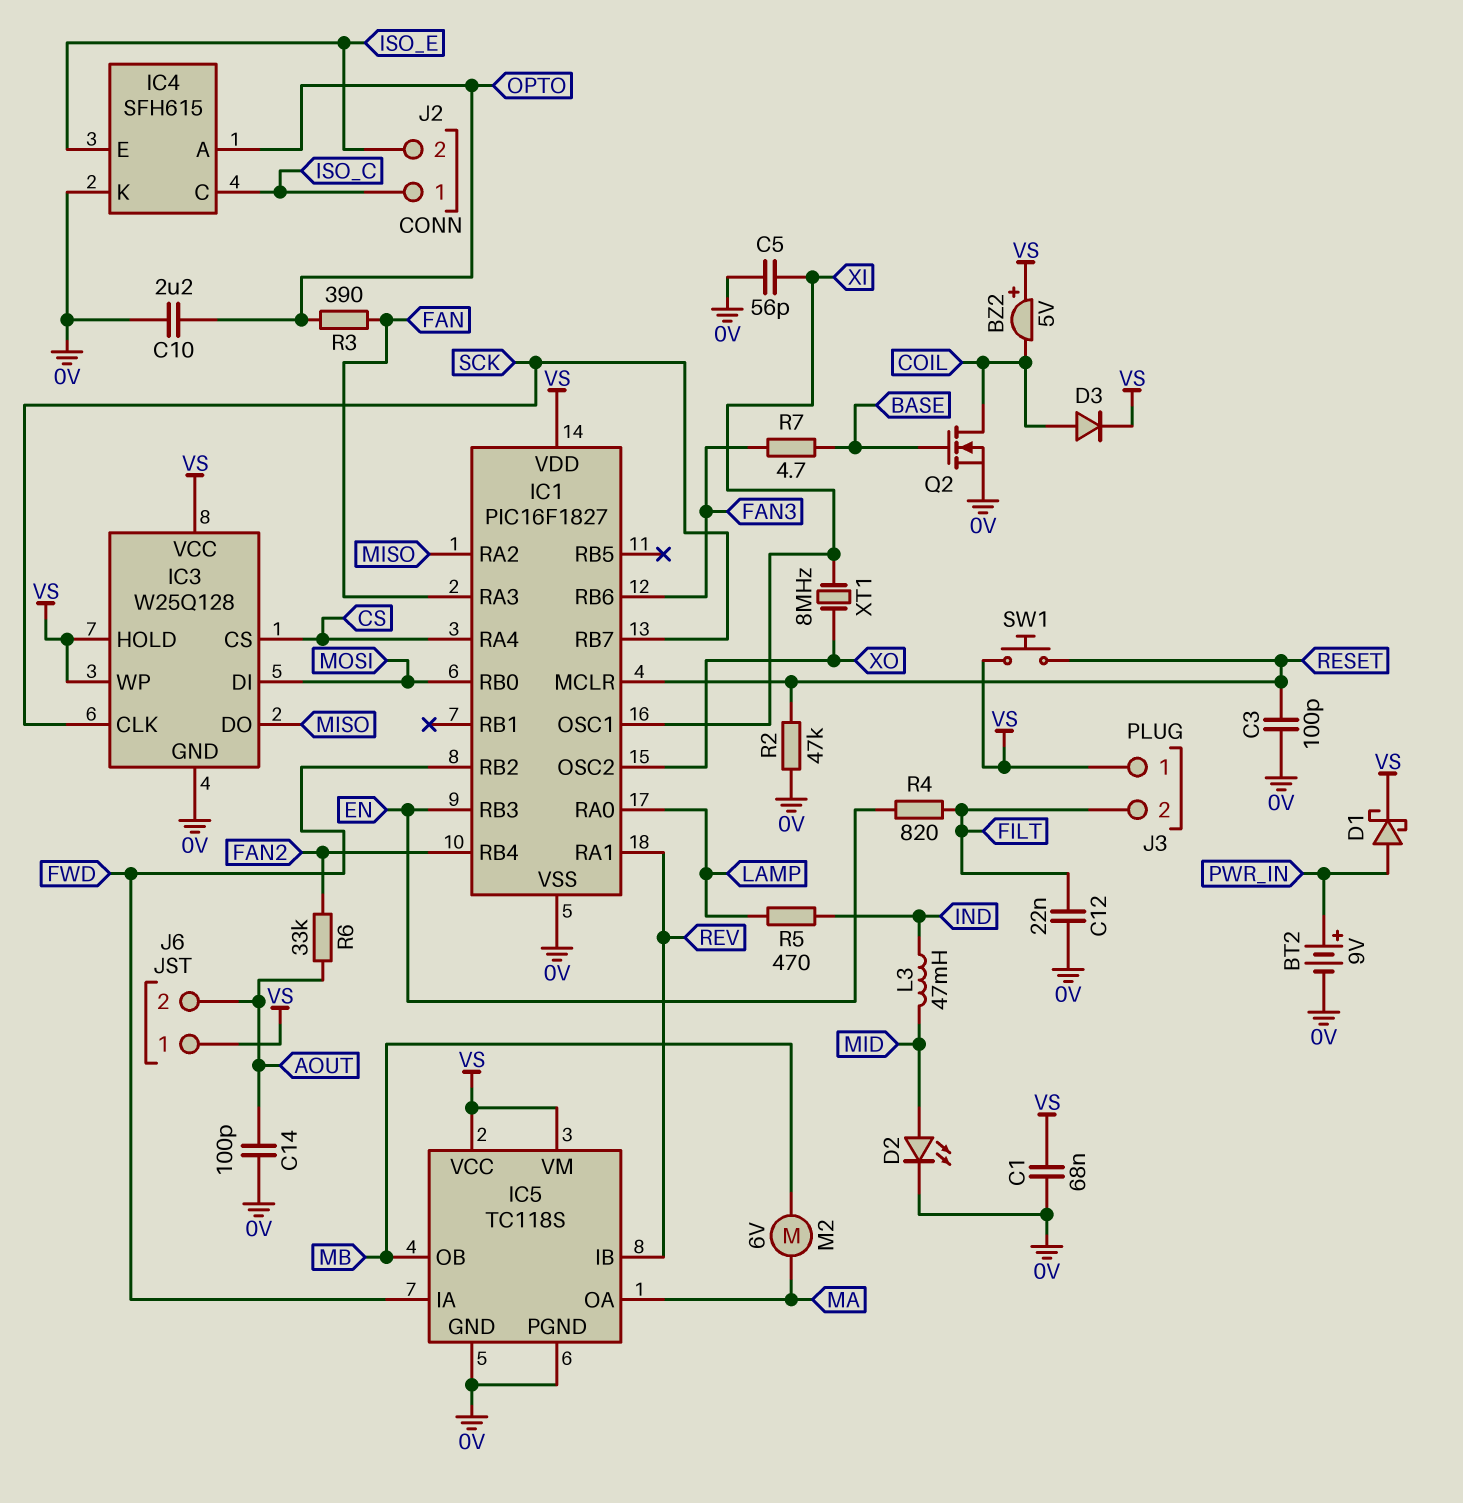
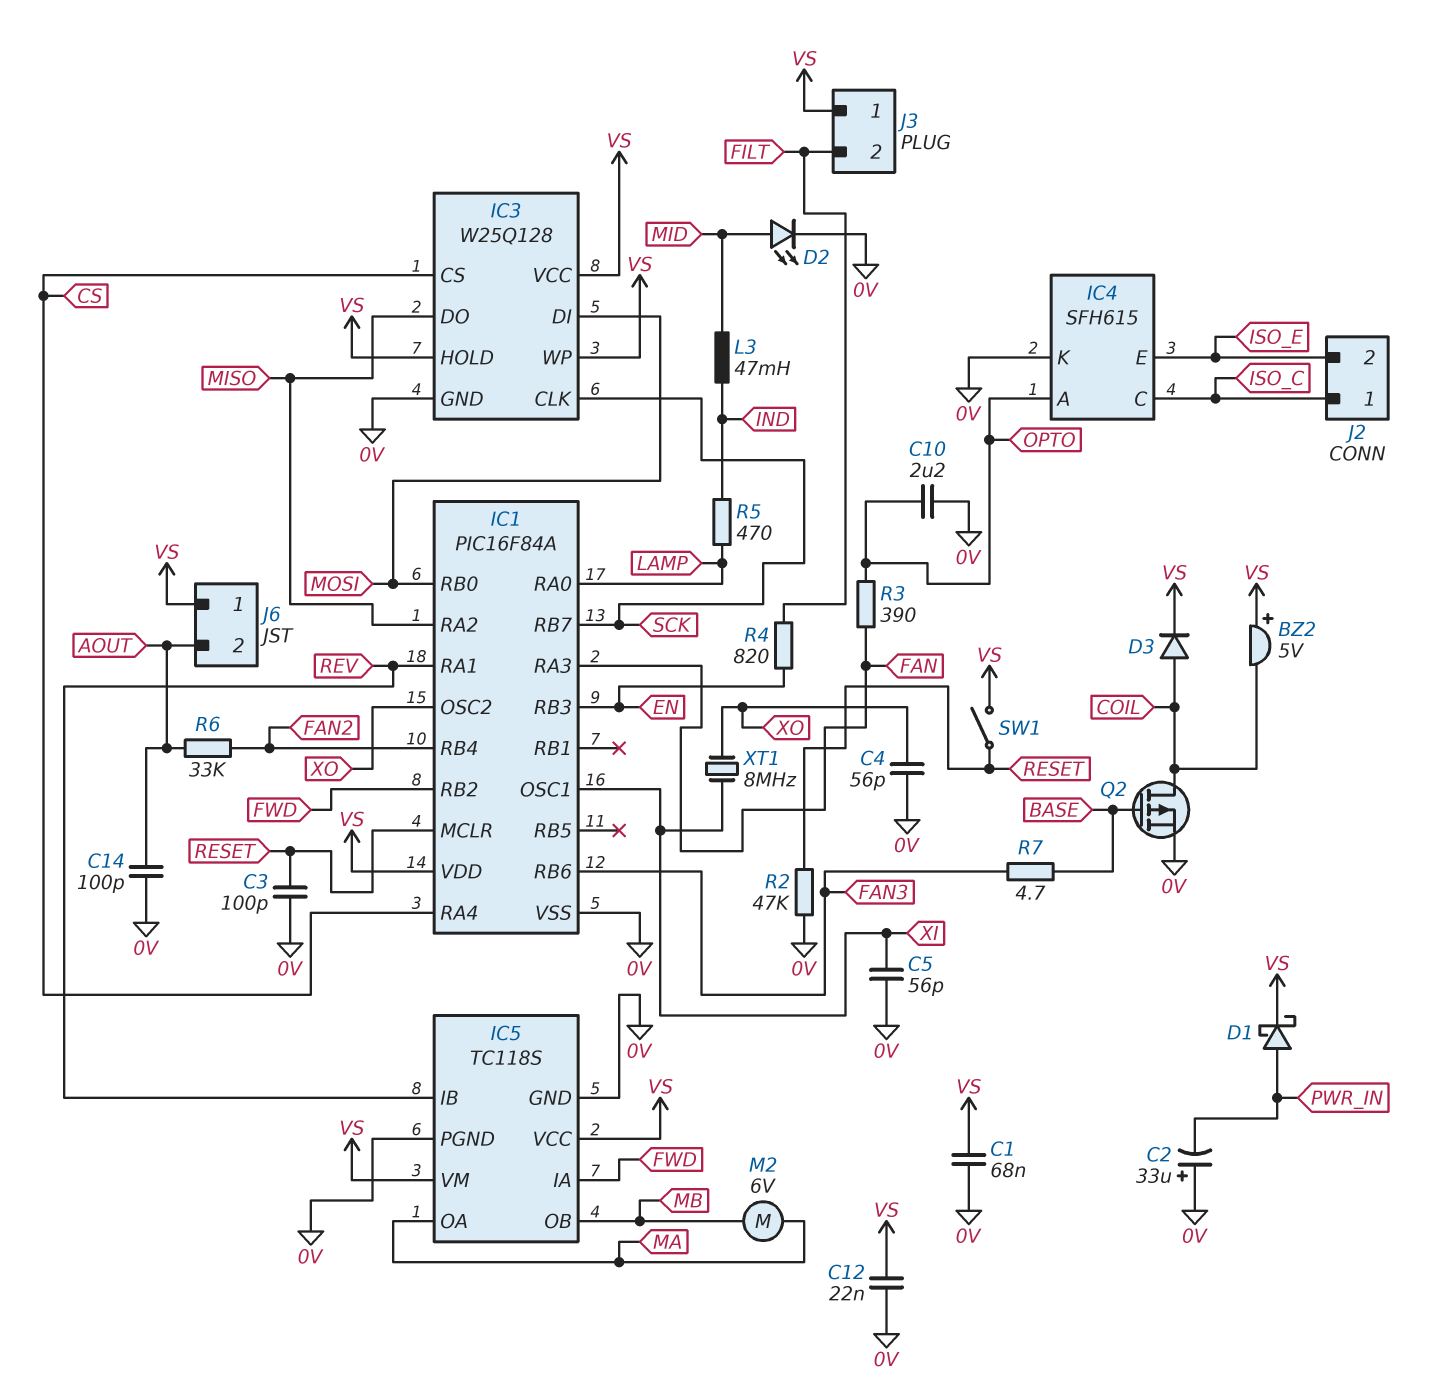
BT2: 9V (plus PWR_IN, minus 0V) -> none
C2: none -> 33uF (plus 0V, minus PWR_IN)
C4: none -> 56pF (0V, XO)
C12: 22nF (0V, FILT) -> 22nF (0V, VS)
IC1: PIC16F1827 -> PIC16F84A
Q2: NMOS (G BASE, D COIL, S 0V) -> PMOS (G BASE, D COIL, S 0V)
SW1: button (RESET, VS) -> switch (RESET, VS)

